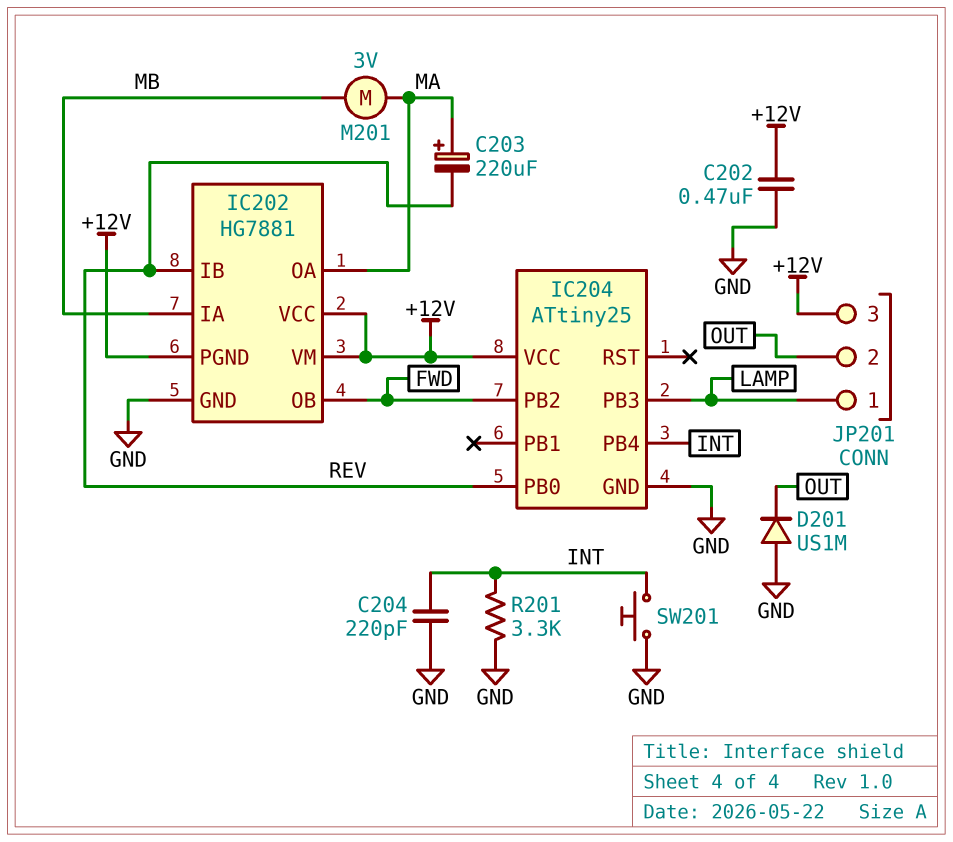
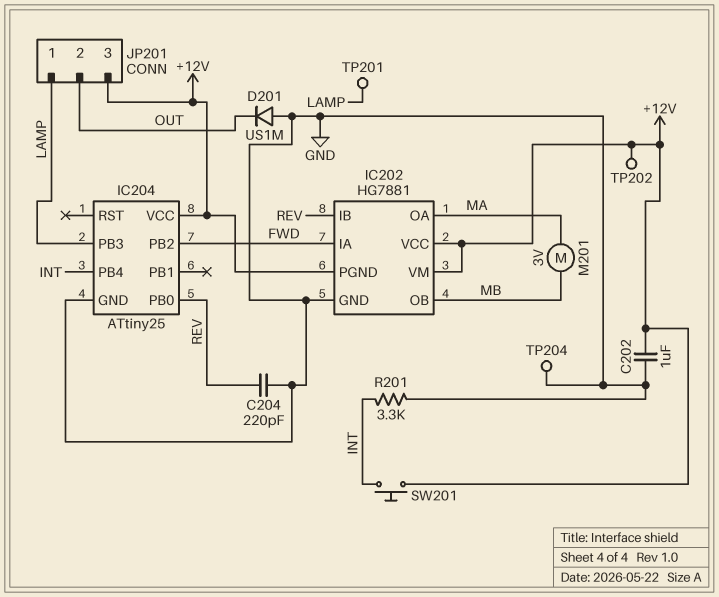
C202: 470nF (+12V, GND) -> 1uF (+12V, GND)
C203: 220uF (plus MA, minus REV) -> none
C204: 220pF (GND, INT) -> 220pF (GND, REV)
IC202 pin IA: MB -> FWD
IC202 pin OB: FWD -> MB
SW201: button (GND, INT) -> button (+12V, INT)
TP201: none -> test point (LAMP)
TP202: none -> test point (+12V)
TP204: none -> test point (GND)

